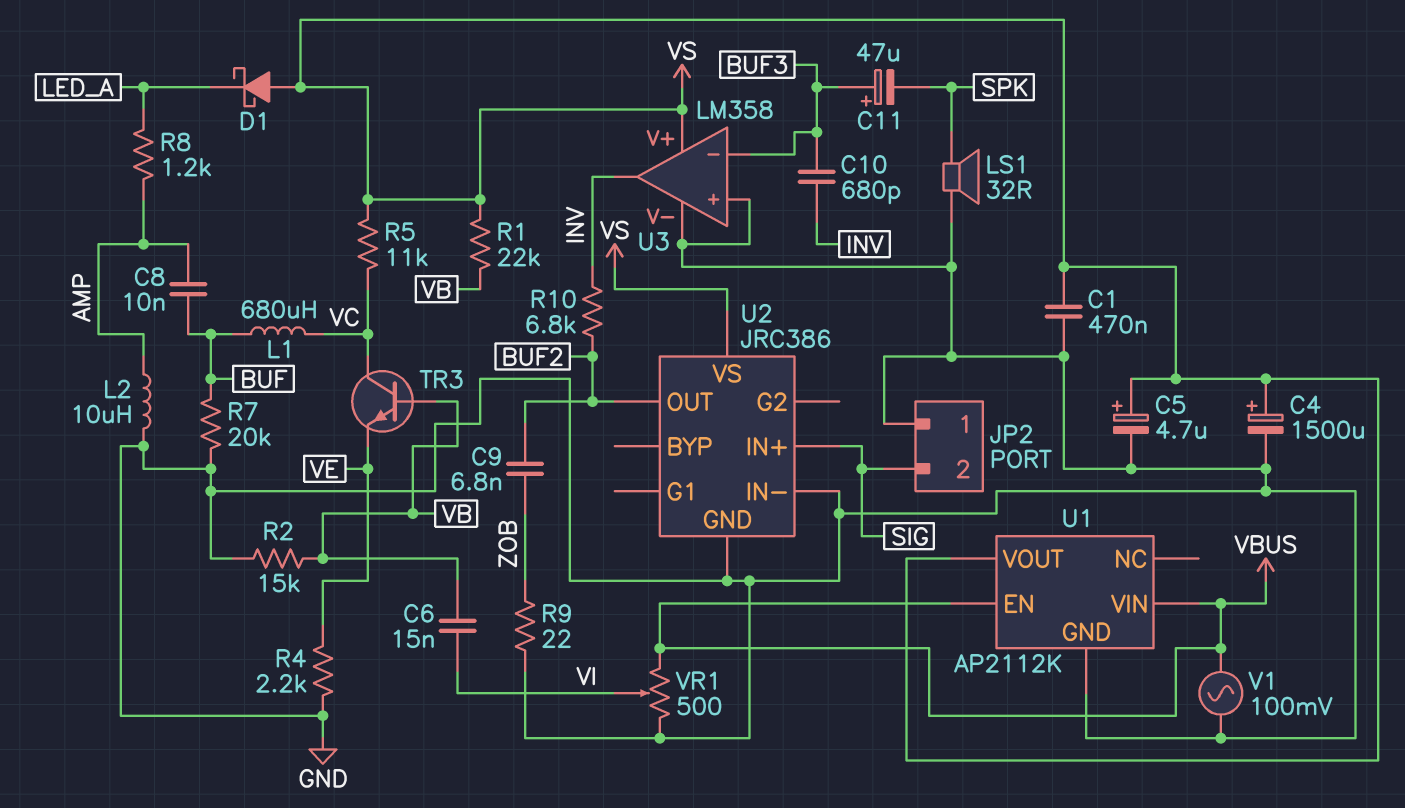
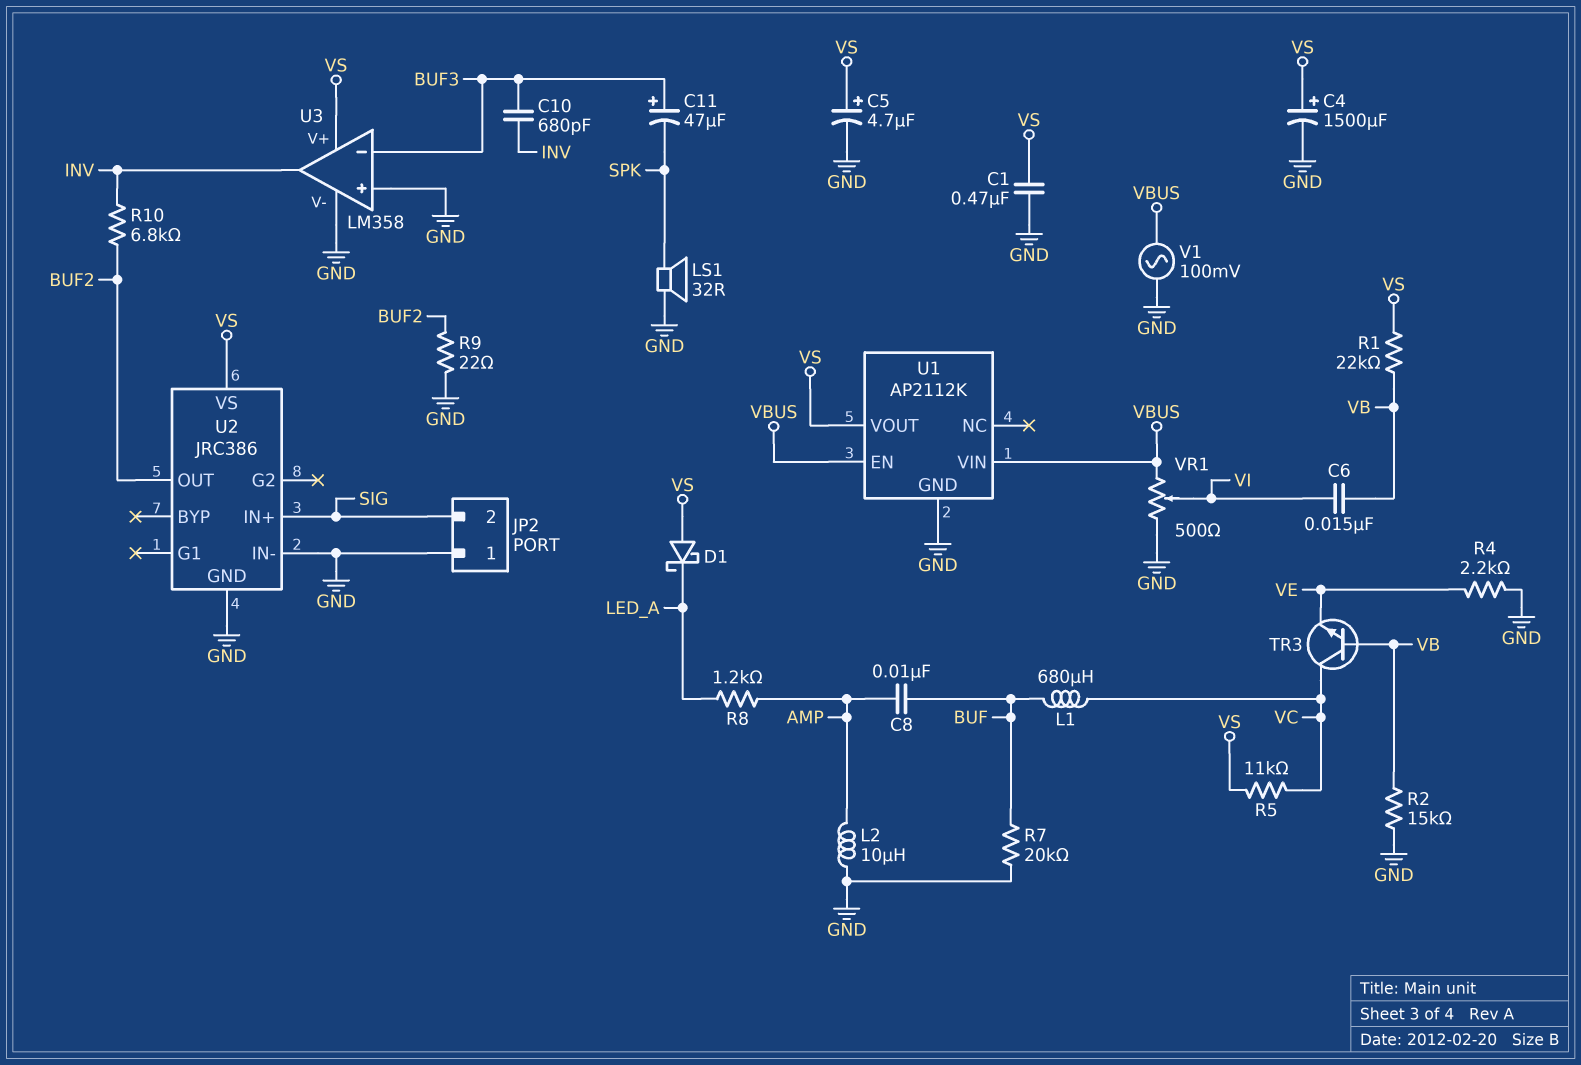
C9: 6.8nF (BUF2, ZOB) -> none
R9: 22 (GND, ZOB) -> 22 (BUF2, GND)

